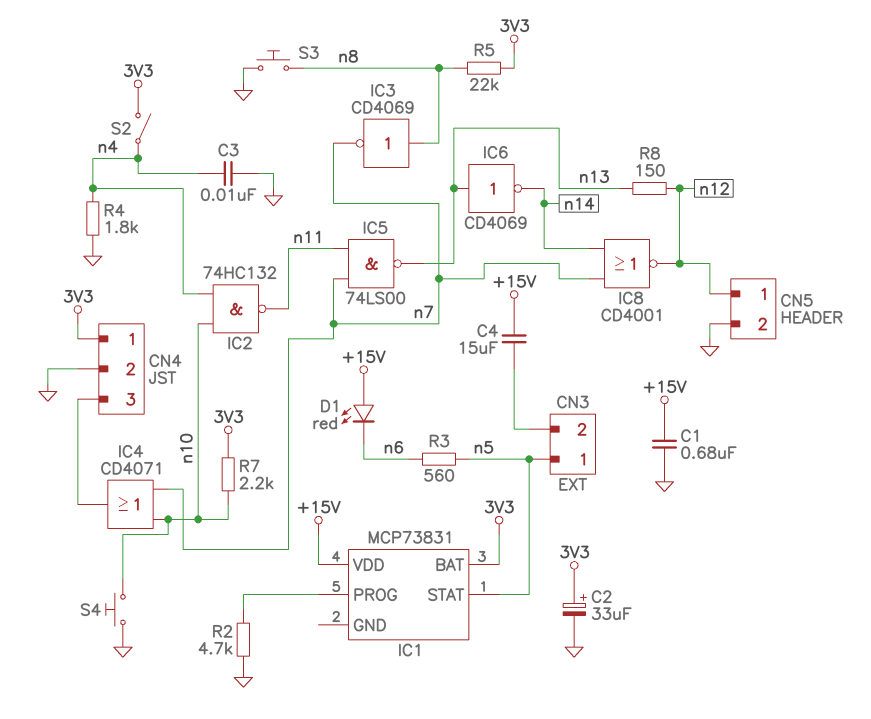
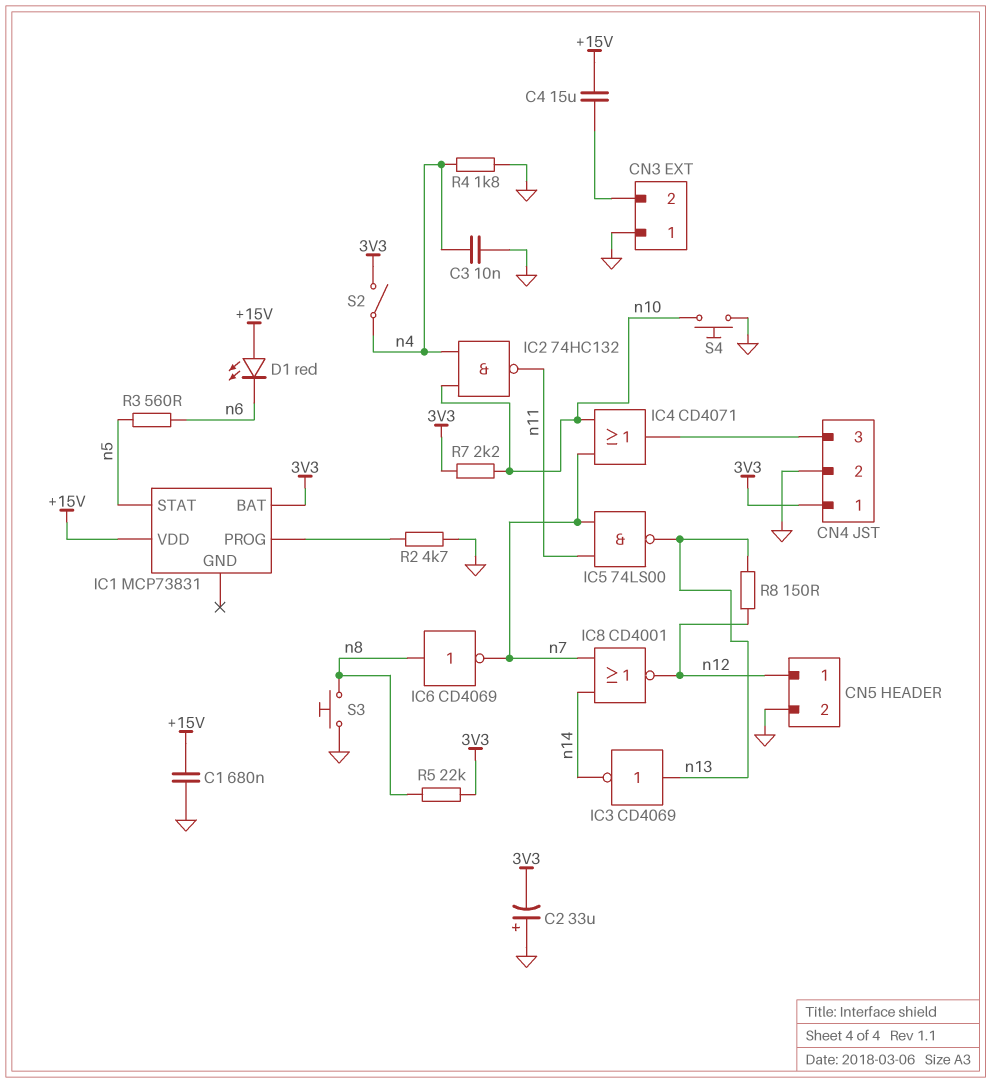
C2: 33uF (plus 3V3, minus GND) -> 33uF (plus GND, minus 3V3)
CN3 pin 1: n5 -> GND
IC3: NOT CD4069 (in n8, out n7) -> NOT CD4069 (in n13, out n14)
IC6: NOT CD4069 (in n13, out n14) -> NOT CD4069 (in n8, out n7)

